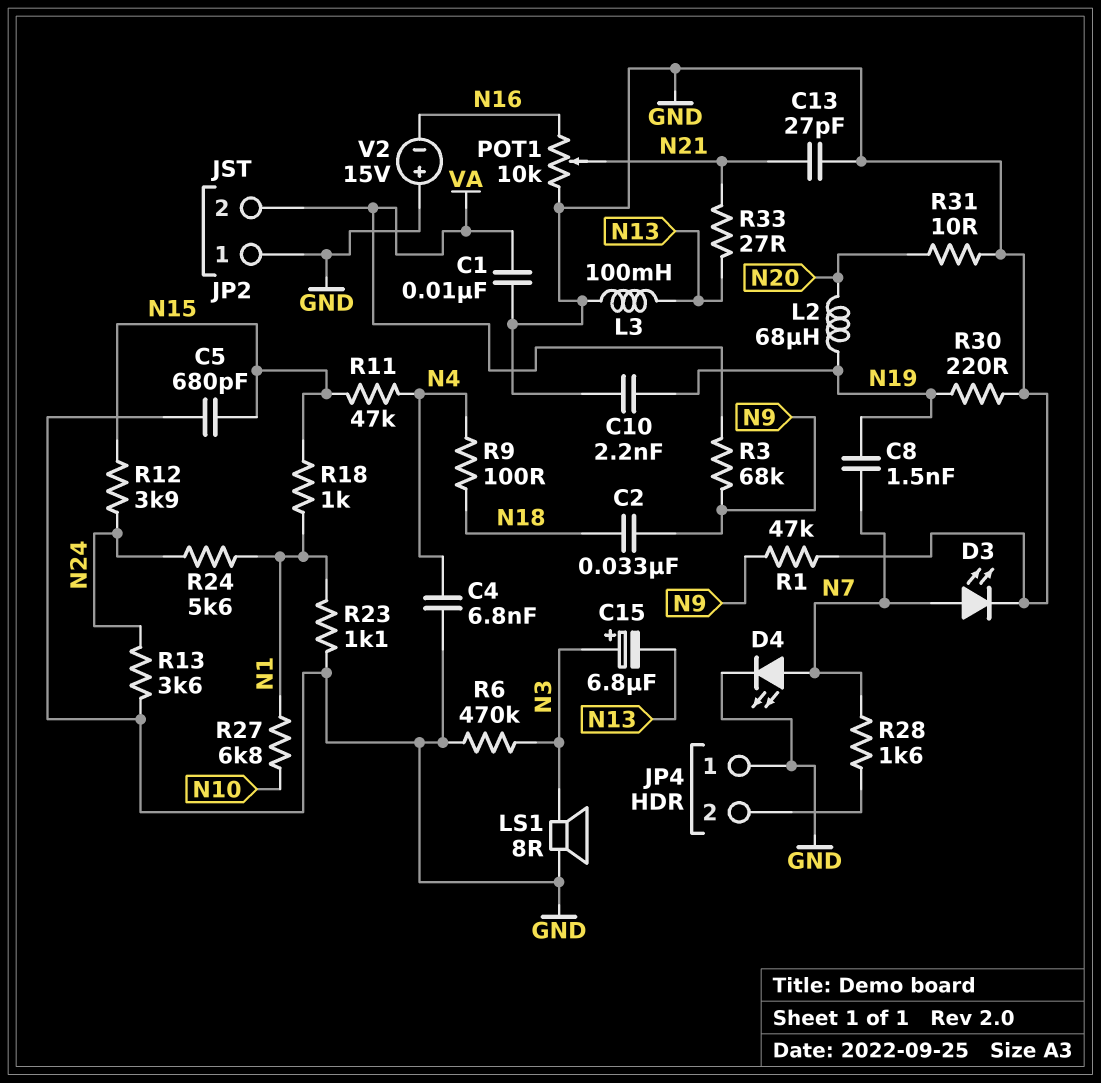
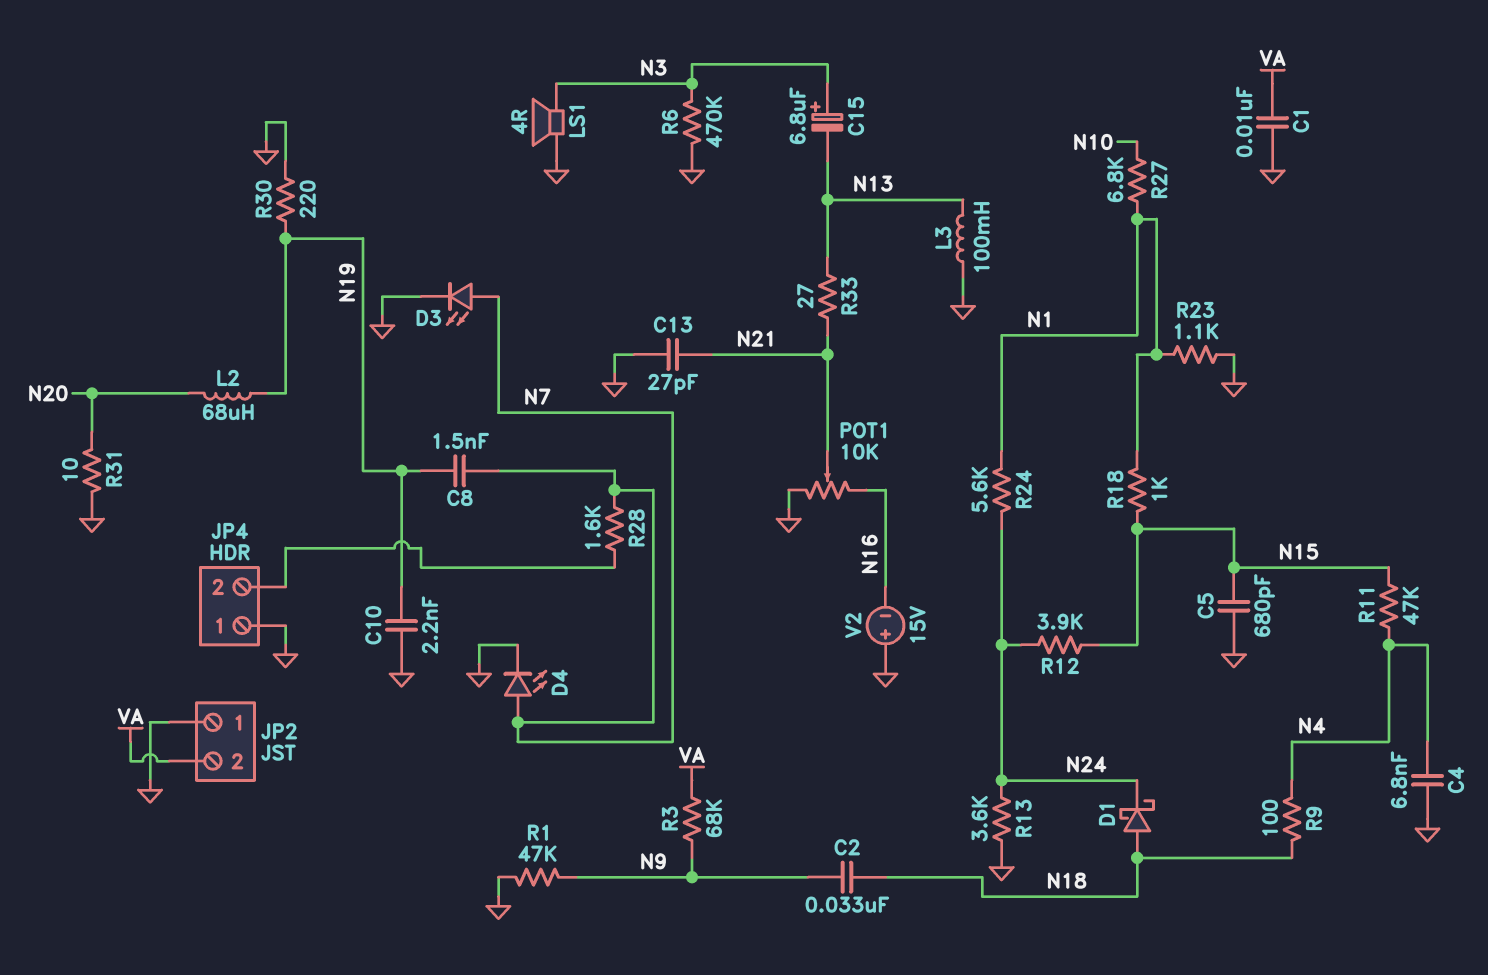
D1: none -> schottky (A N18, K N24)
LS1: speaker 8R (GND, N3) -> speaker 4R (GND, N3)

